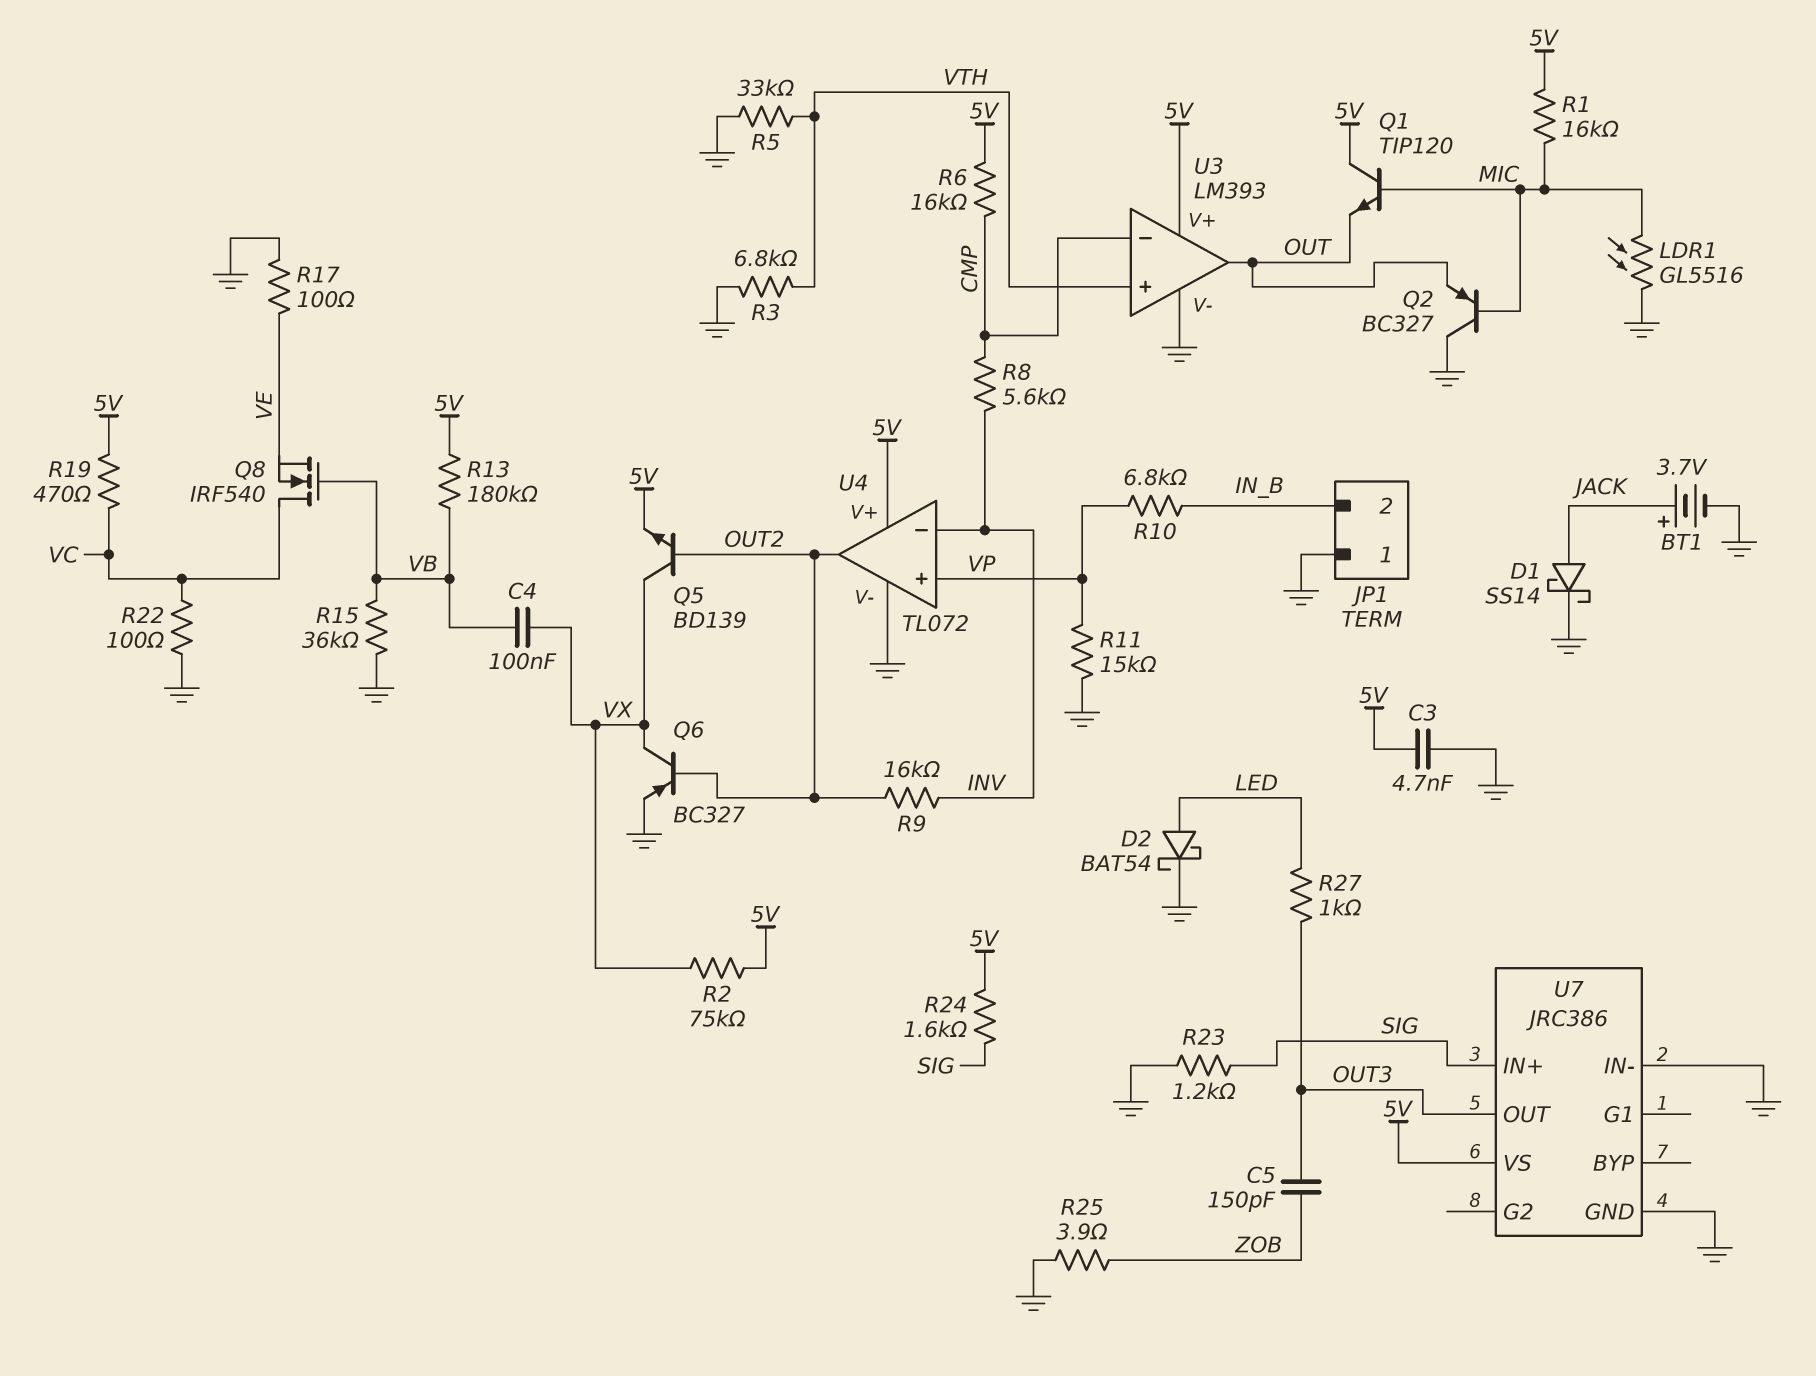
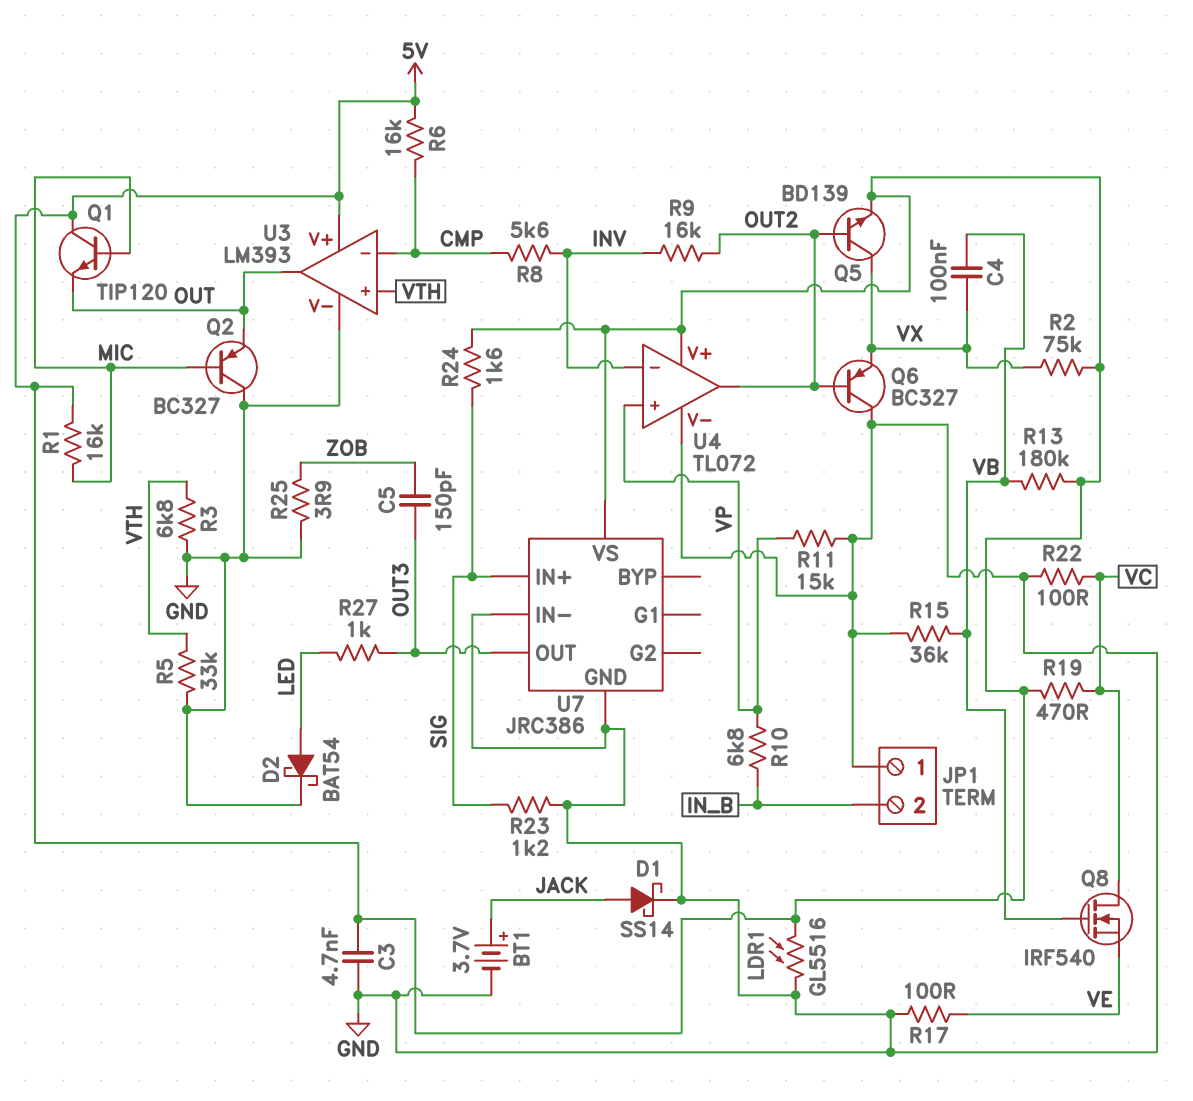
LDR1: GL5516 (GND, MIC) -> GL5516 (5V, GND)
Q6: PNP BC327 (B OUT2, C VX, E GND) -> PNP BC327 (B OUT2, C GND, E VX)

